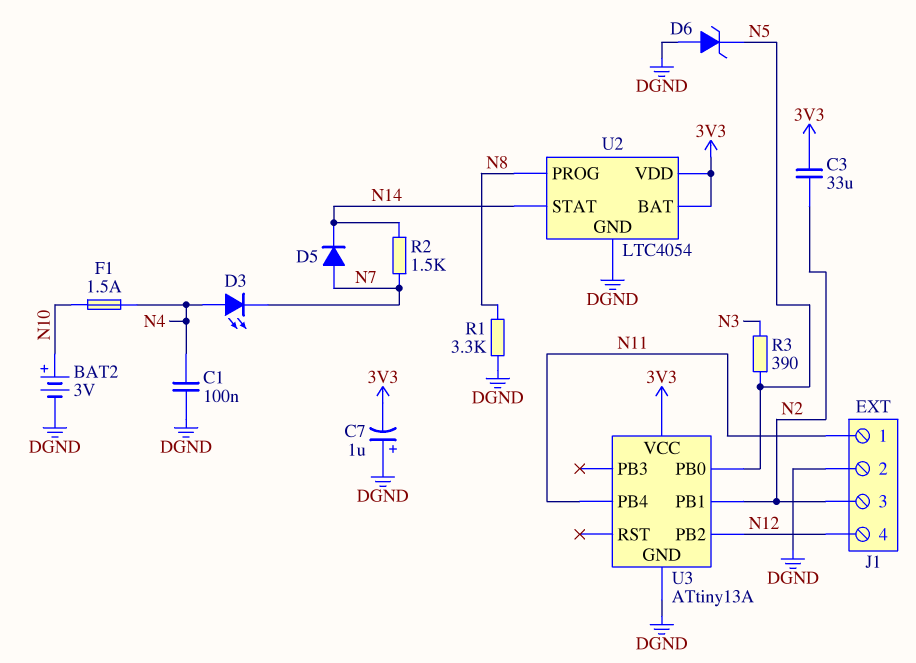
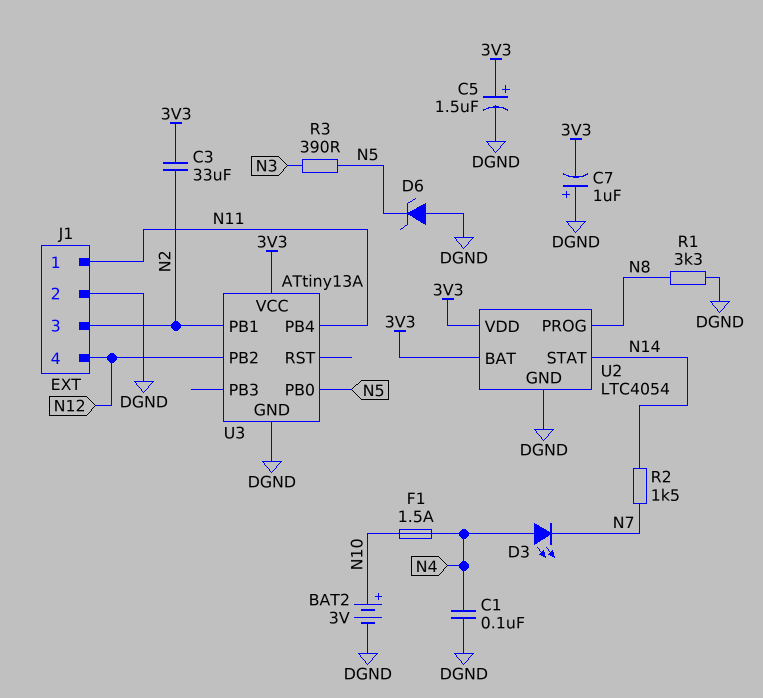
C5: none -> 1.5uF (plus 3V3, minus DGND)
D5: diode (A N7, K N14) -> none

